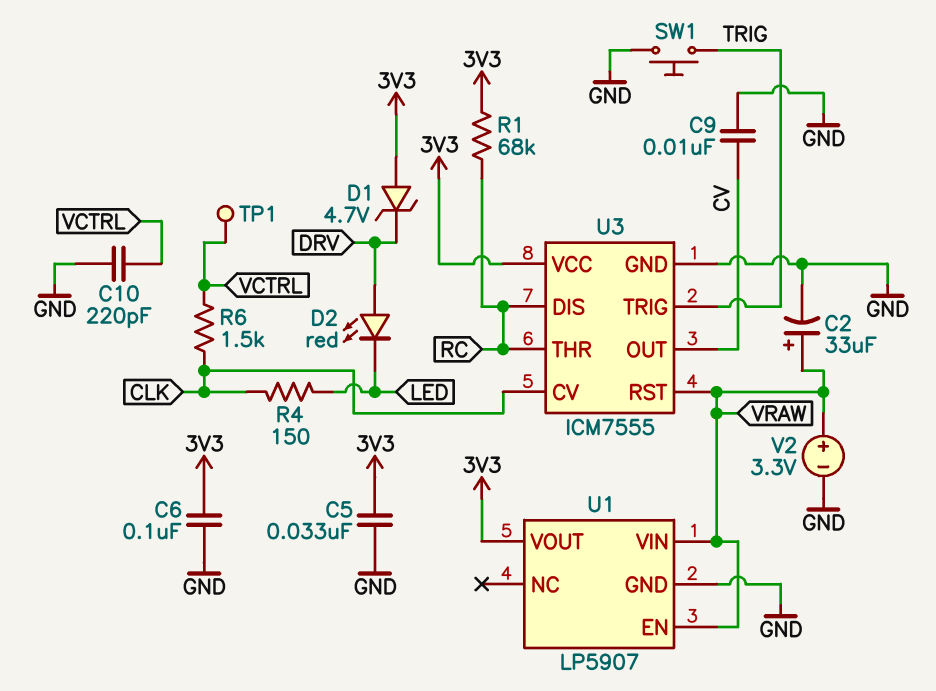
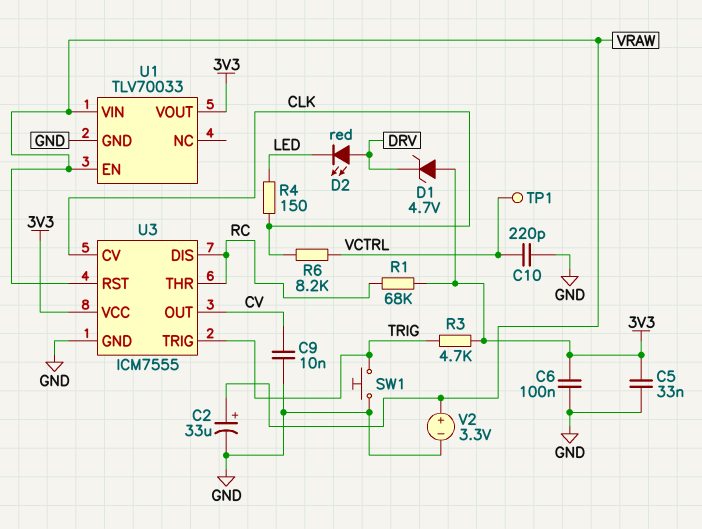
R3: none -> 4.7k (3V3, TRIG)
R6: 1.5k (CLK, VCTRL) -> 8.2k (CLK, VCTRL)
U1: LP5907 -> TLV70033

